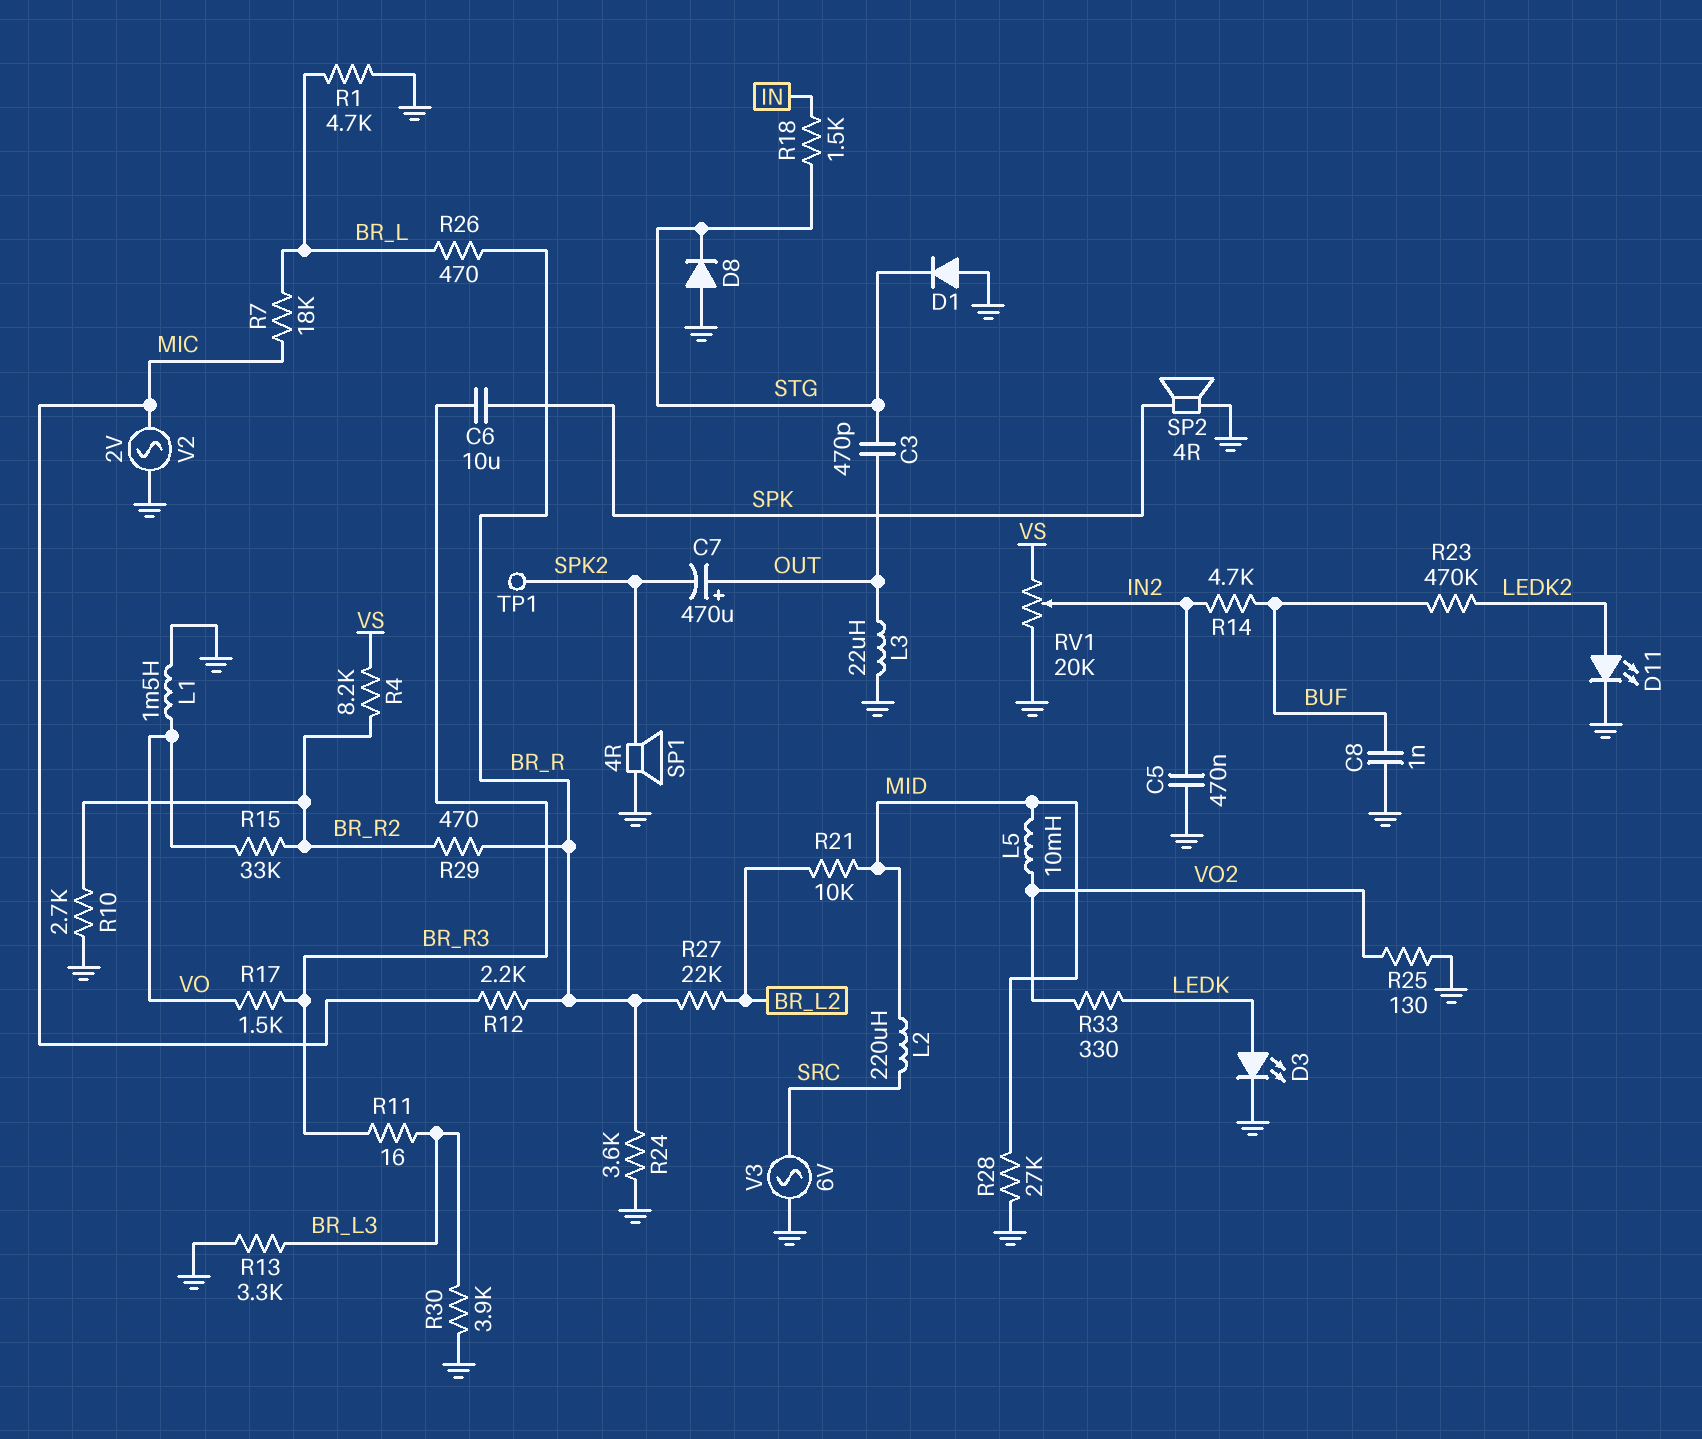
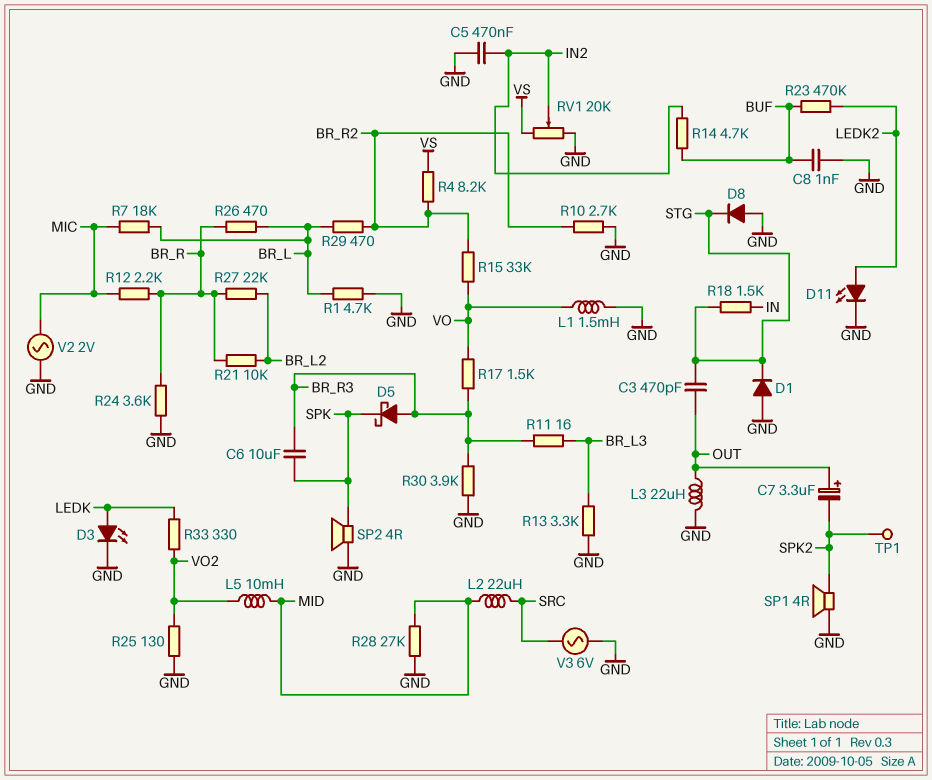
C7: 470uF (plus OUT, minus SPK2) -> 3.3uF (plus OUT, minus SPK2)
D5: none -> schottky (A BR_R3, K SPK)
L2: 220uH (MID, SRC) -> 22uH (MID, SRC)
R21: 10k (BR_L2, MID) -> 10k (BR_L2, BR_R)
R29: 470 (BR_R, BR_R2) -> 470 (BR_L, BR_R2)
R30: 3.9k (BR_L3, GND) -> 3.9k (BR_R3, GND)

